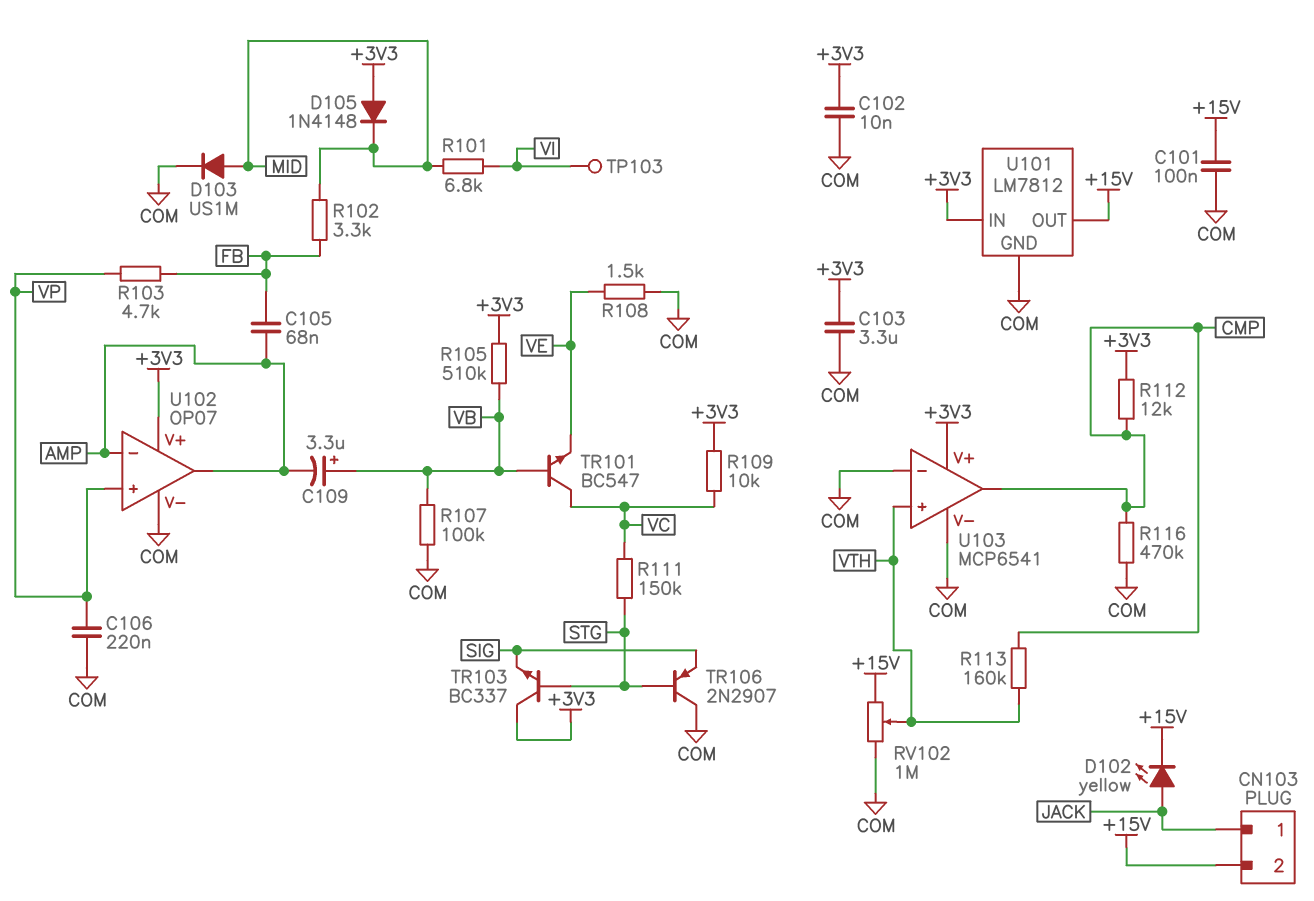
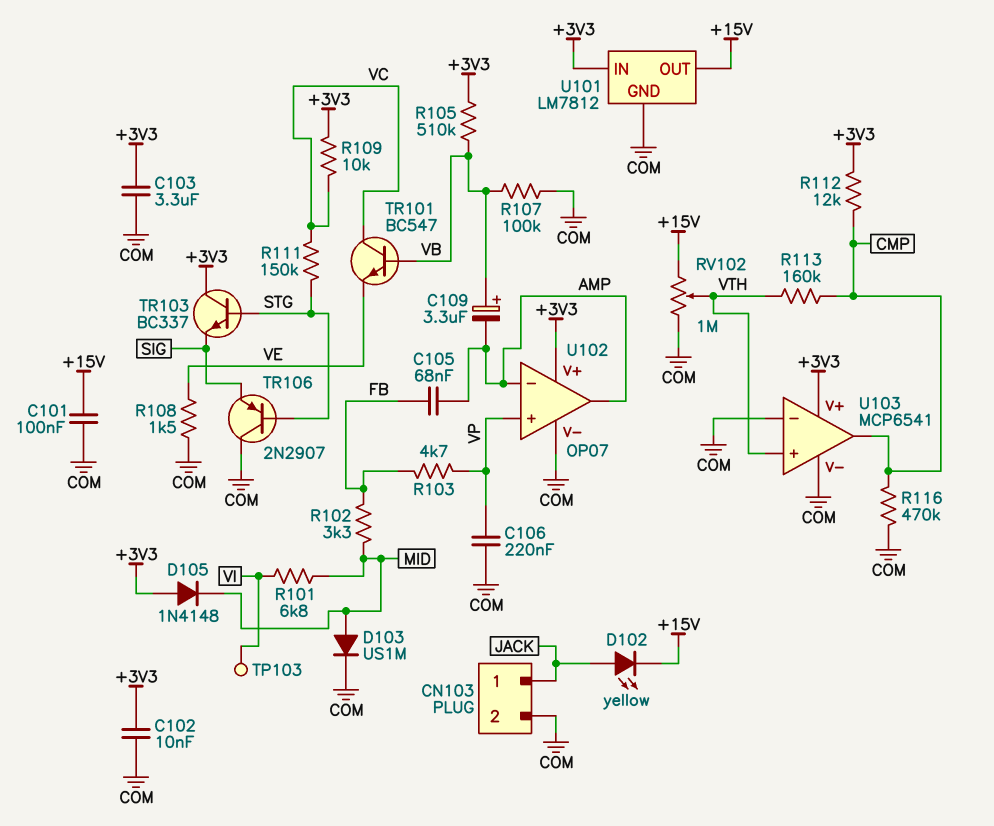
CN103 pin 2: +15V -> COM

